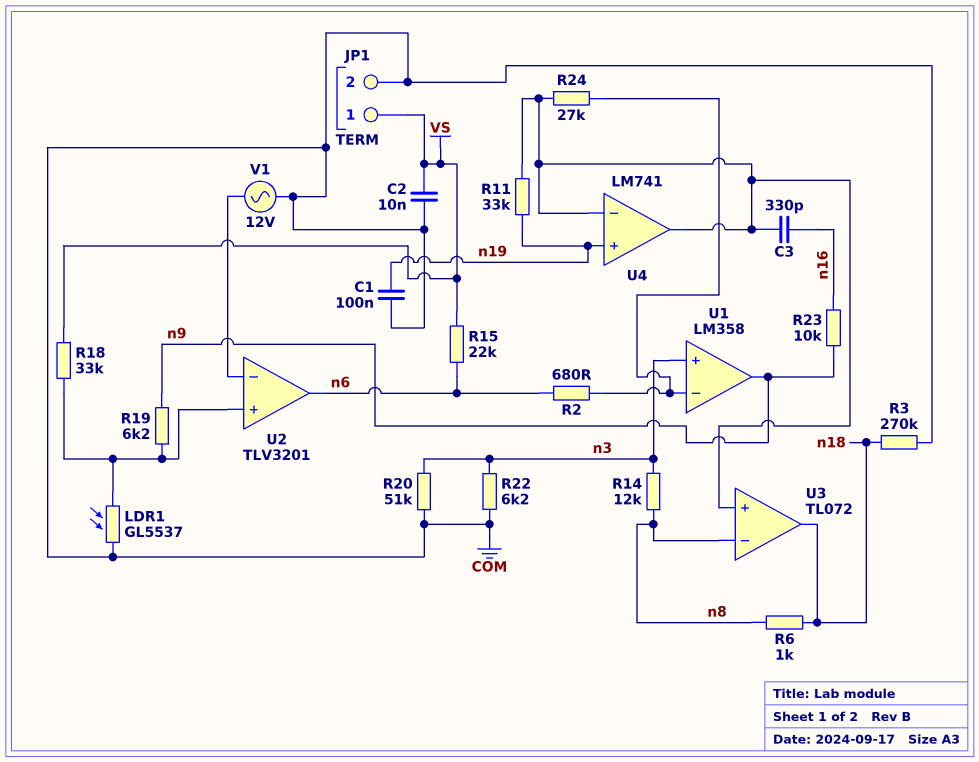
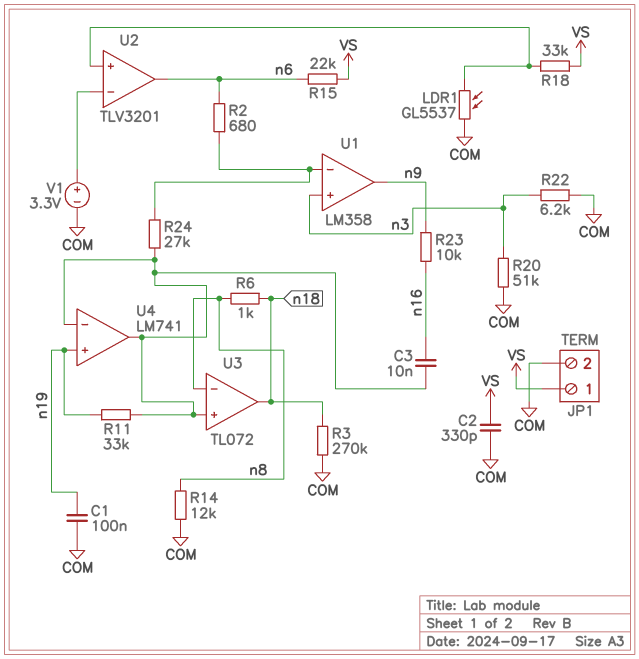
C2: 10nF (COM, VS) -> 330pF (COM, VS)
C3: 330pF (U3/in+, n16) -> 10nF (U3/in+, n16)
R14: 12k (n3, n8) -> 12k (COM, n8)
R19: 6.2k (U2/in+, n9) -> none
V1: AC 12V (COM, U2/in-) -> 3.3V (plus U2/in-, minus COM)

